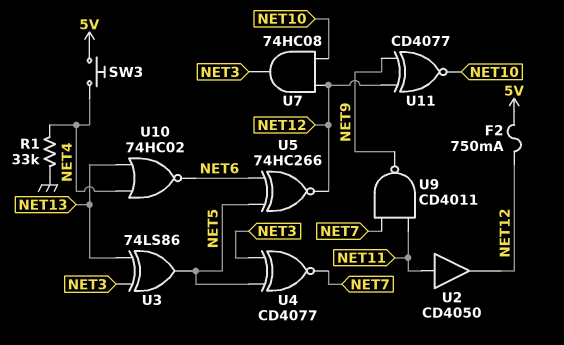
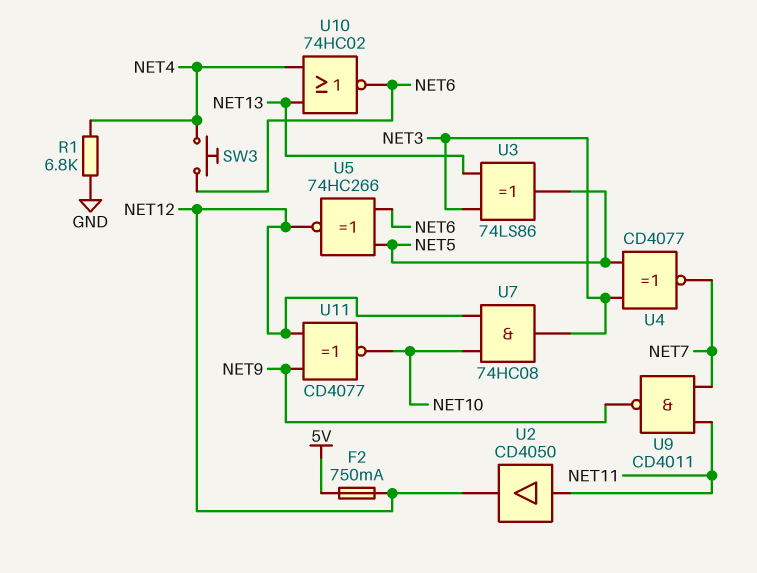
R1: 33k (GND, NET4) -> 6.8k (GND, NET4)
SW3: button (5V, NET4) -> button (NET4, NET6)

